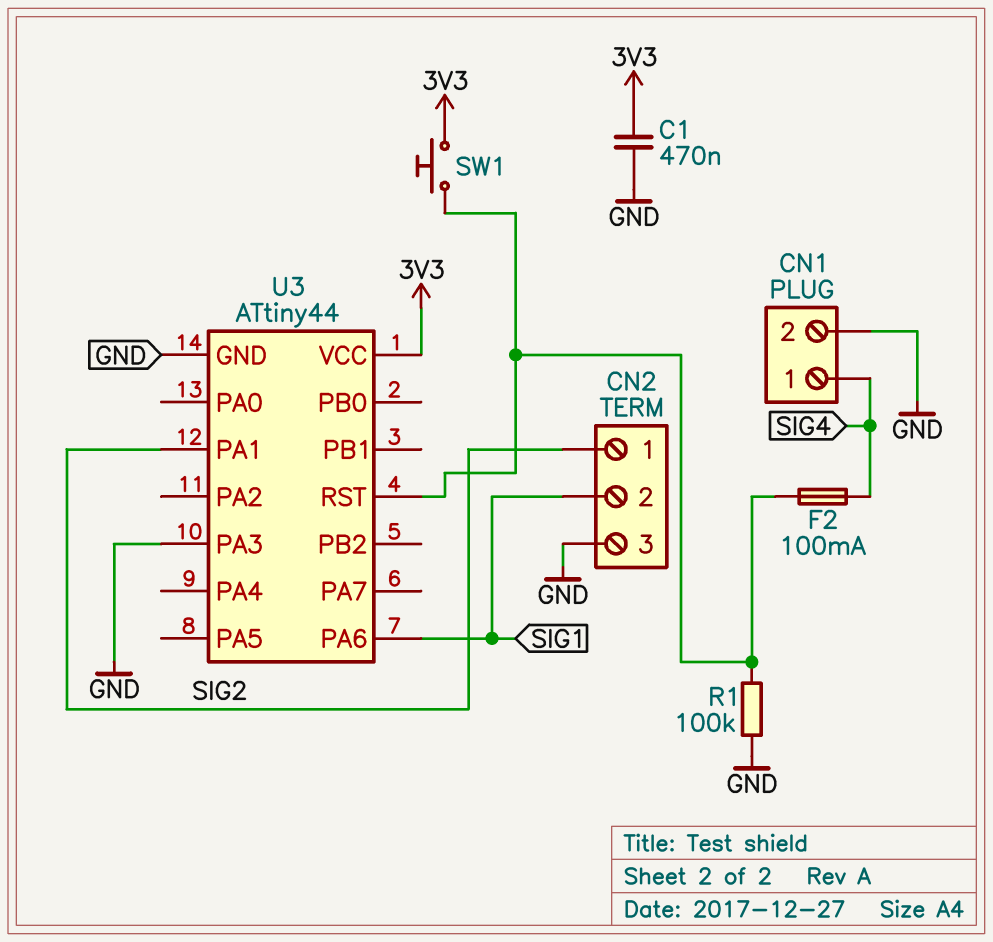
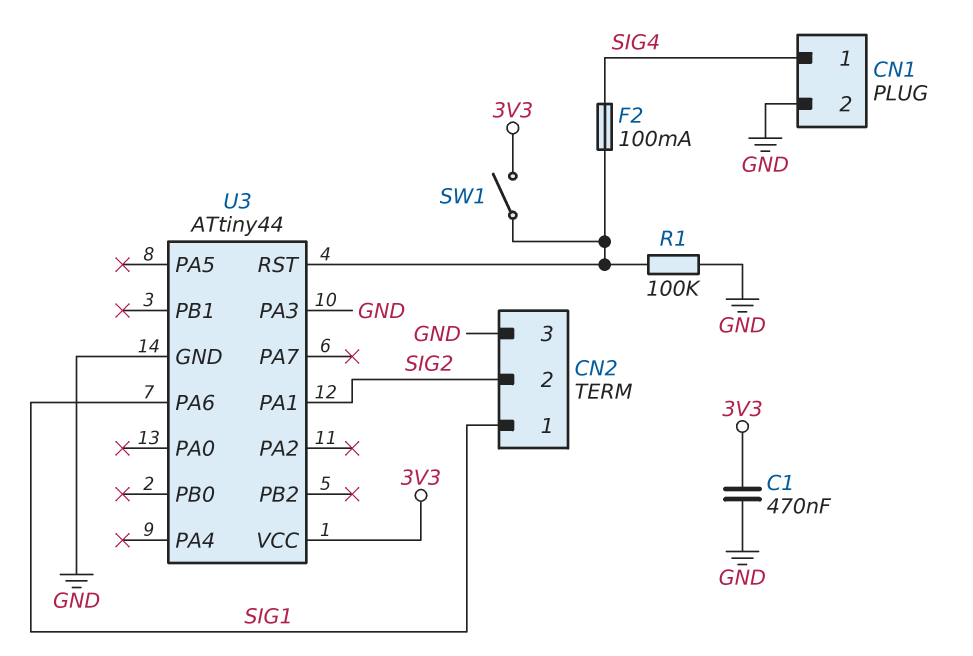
CN2 pin 1: SIG2 -> SIG1
CN2 pin 2: SIG1 -> SIG2
SW1: button (3V3, U3/RST) -> switch (3V3, U3/RST)

